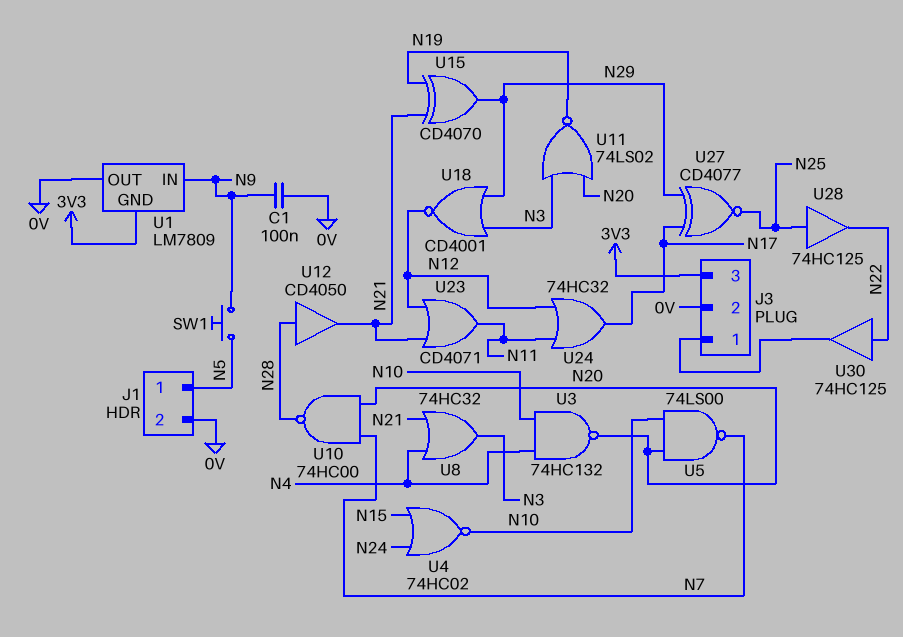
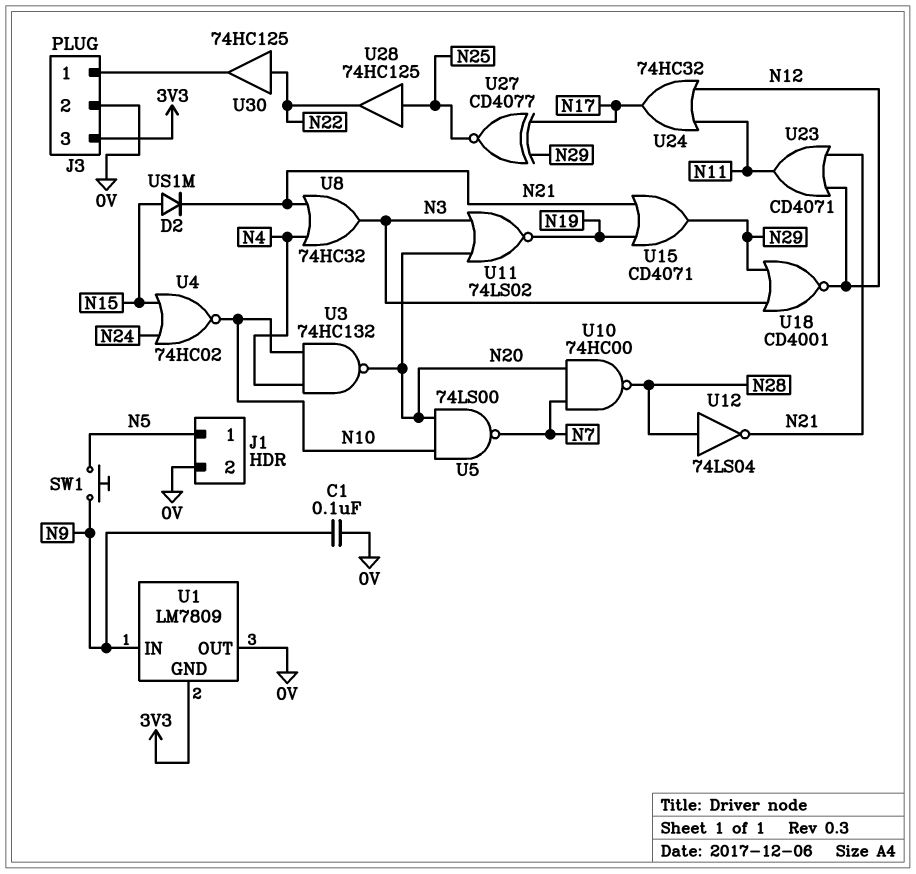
D2: none -> diode US1M (A N15, K N21)
U12: buffer CD4050 (in N28, out N21) -> NOT 74LS04 (in N28, out N21)
U15: XOR CD4070 (in N19, in N21, out N29) -> OR CD4071 (in N19, in N21, out N29)

